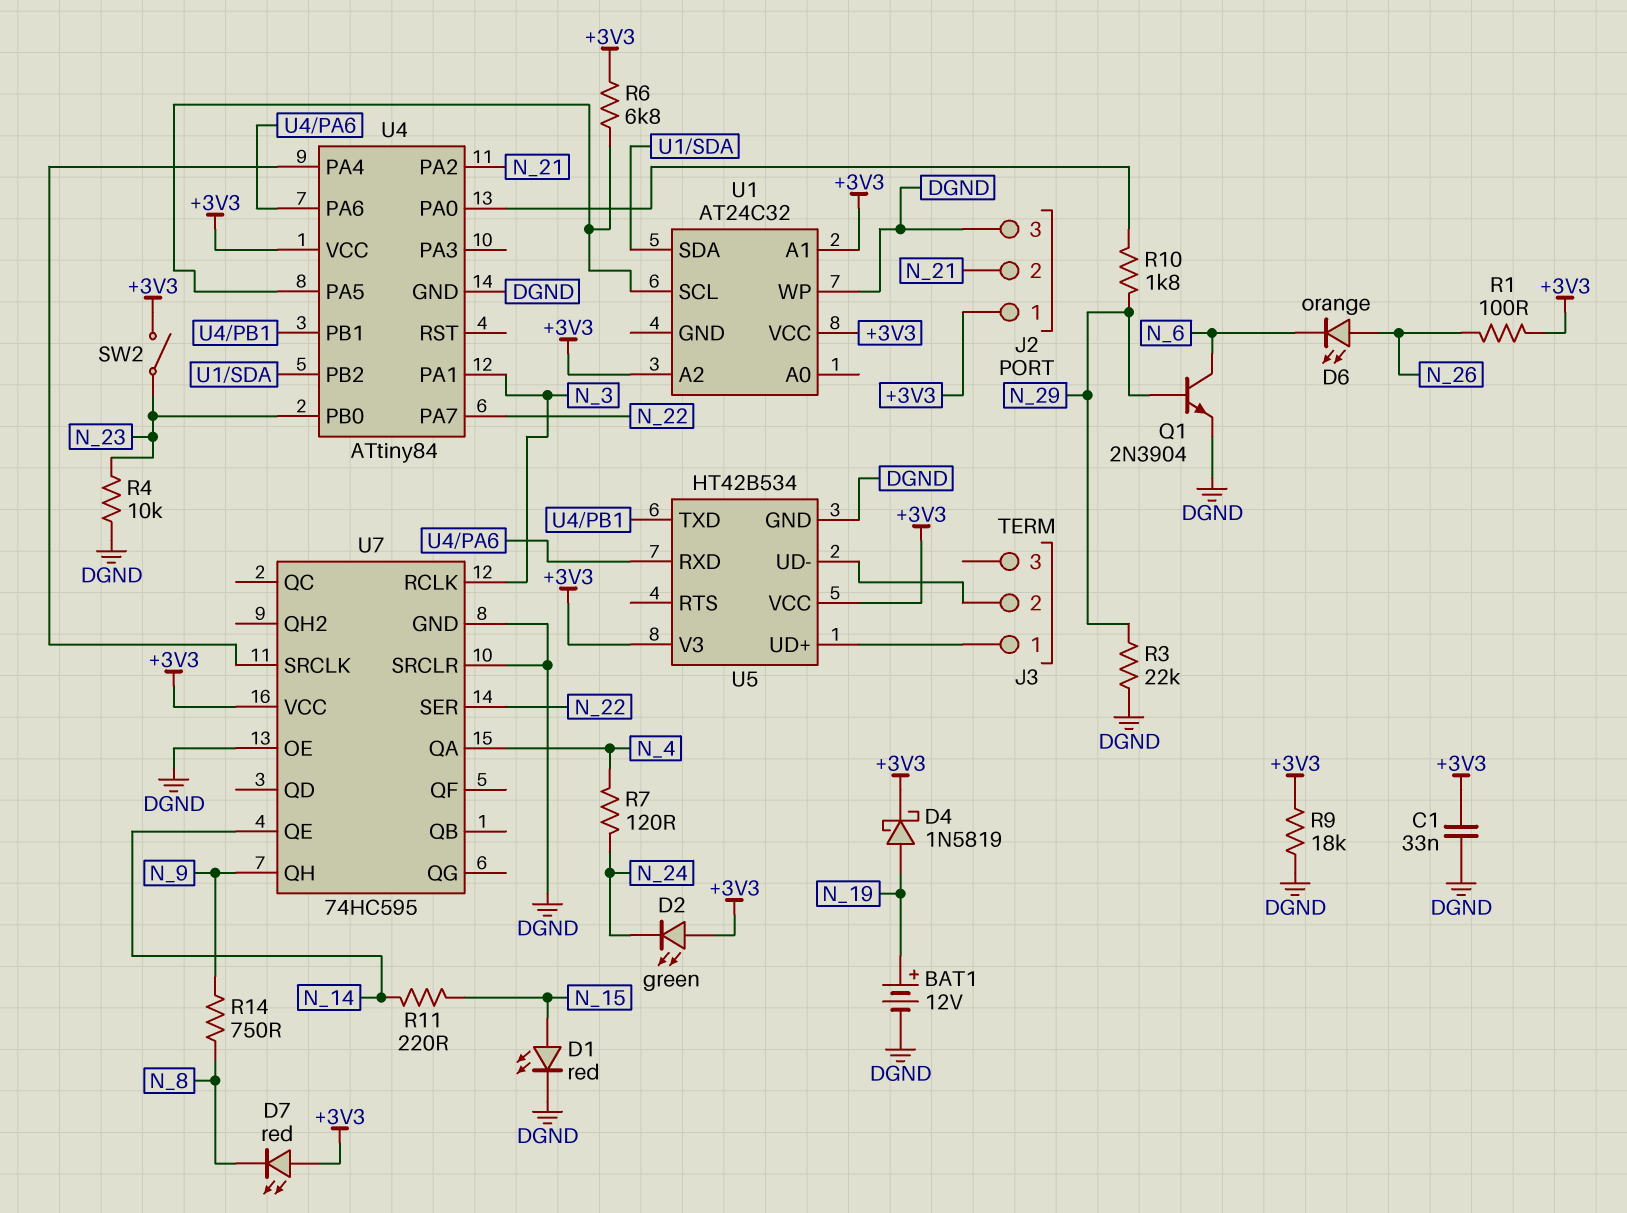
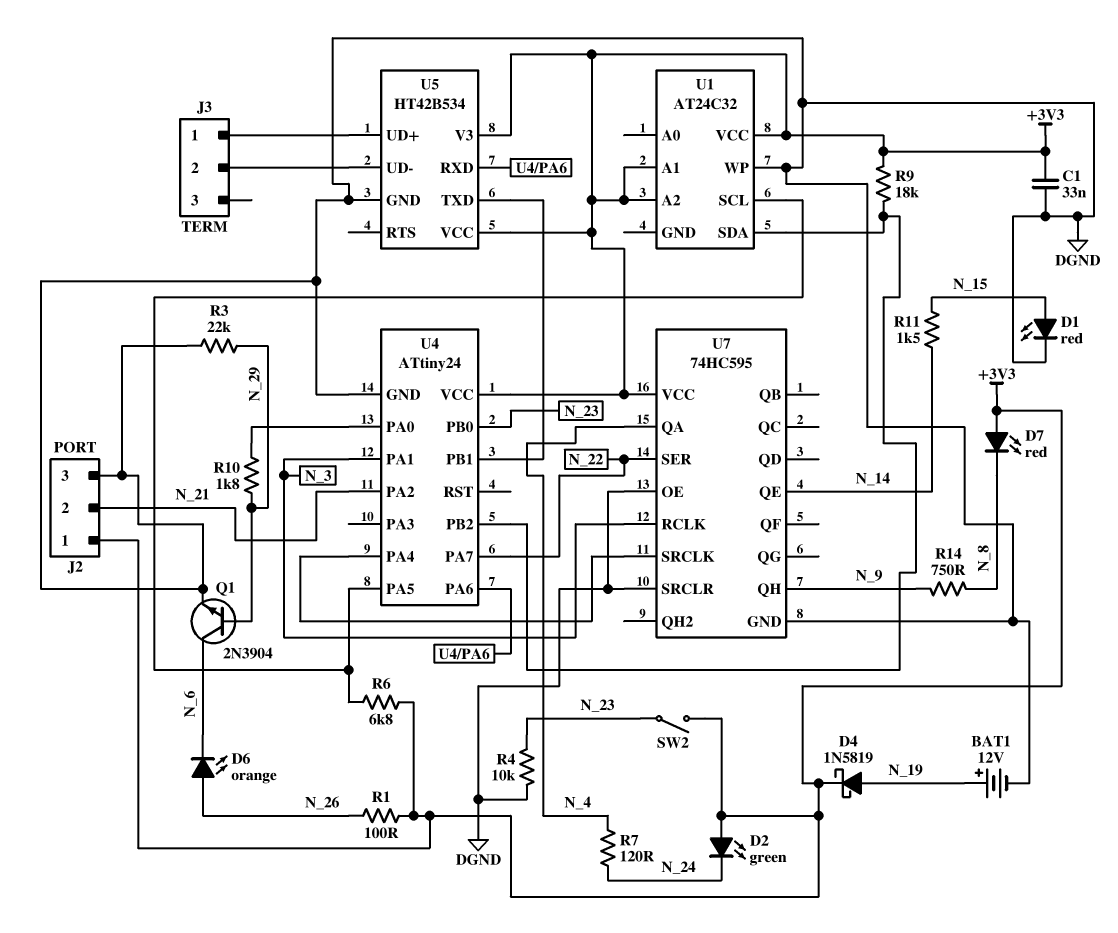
R9: 18k (+3V3, DGND) -> 18k (+3V3, U1/SDA)
R11: 220 (N_14, N_15) -> 1.5k (N_14, N_15)
U4: ATtiny84 -> ATtiny24

